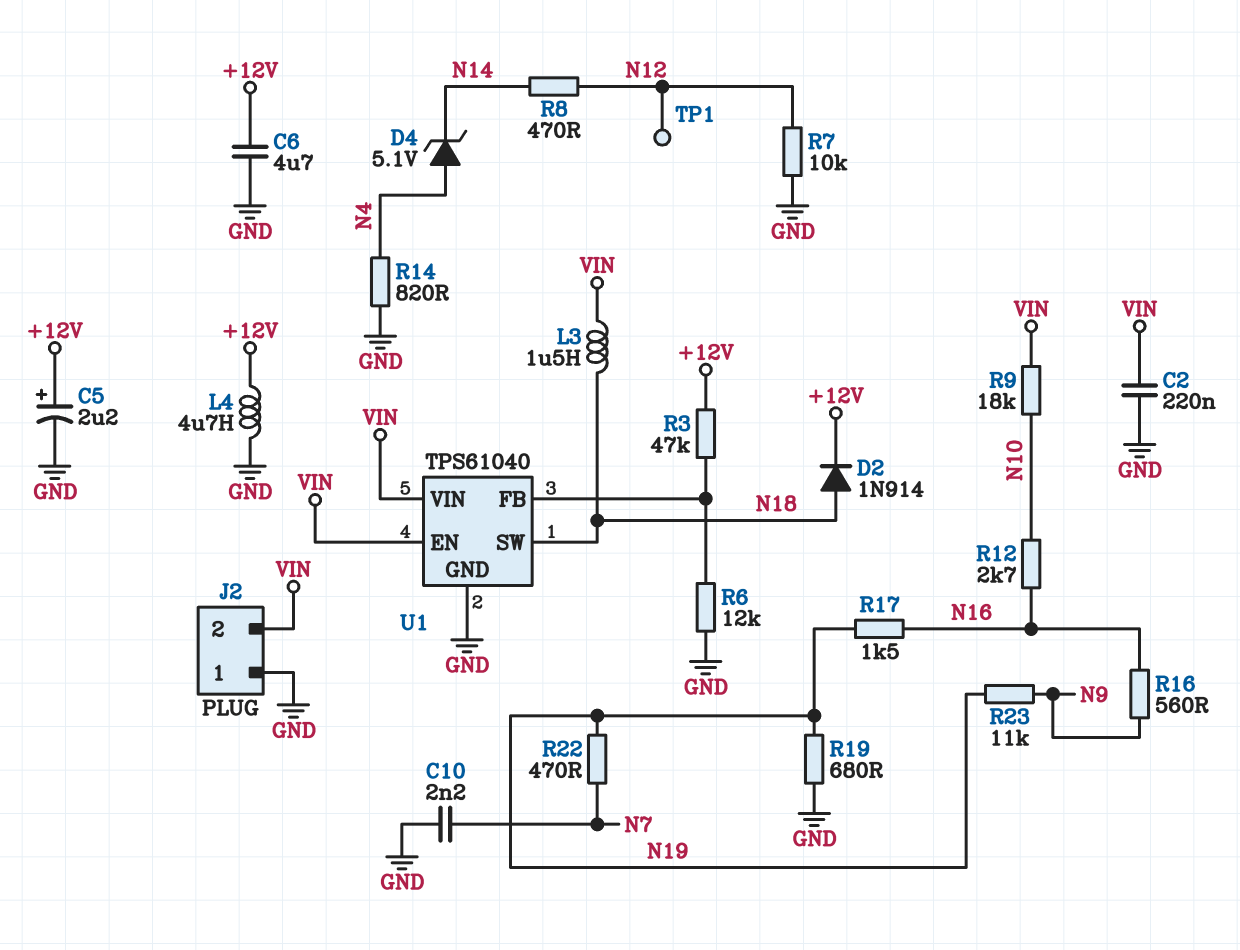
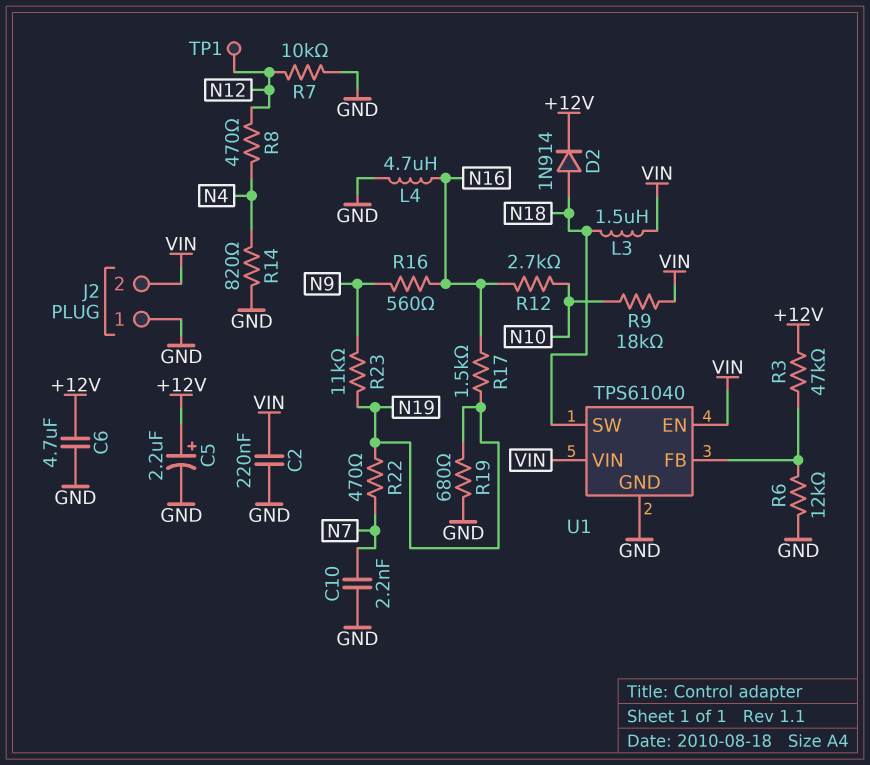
D4: zener 5.1V (A N4, K N14) -> none
L4: 4.7uH (+12V, GND) -> 4.7uH (GND, N16)
R8: 470 (N12, N14) -> 470 (N4, N12)

